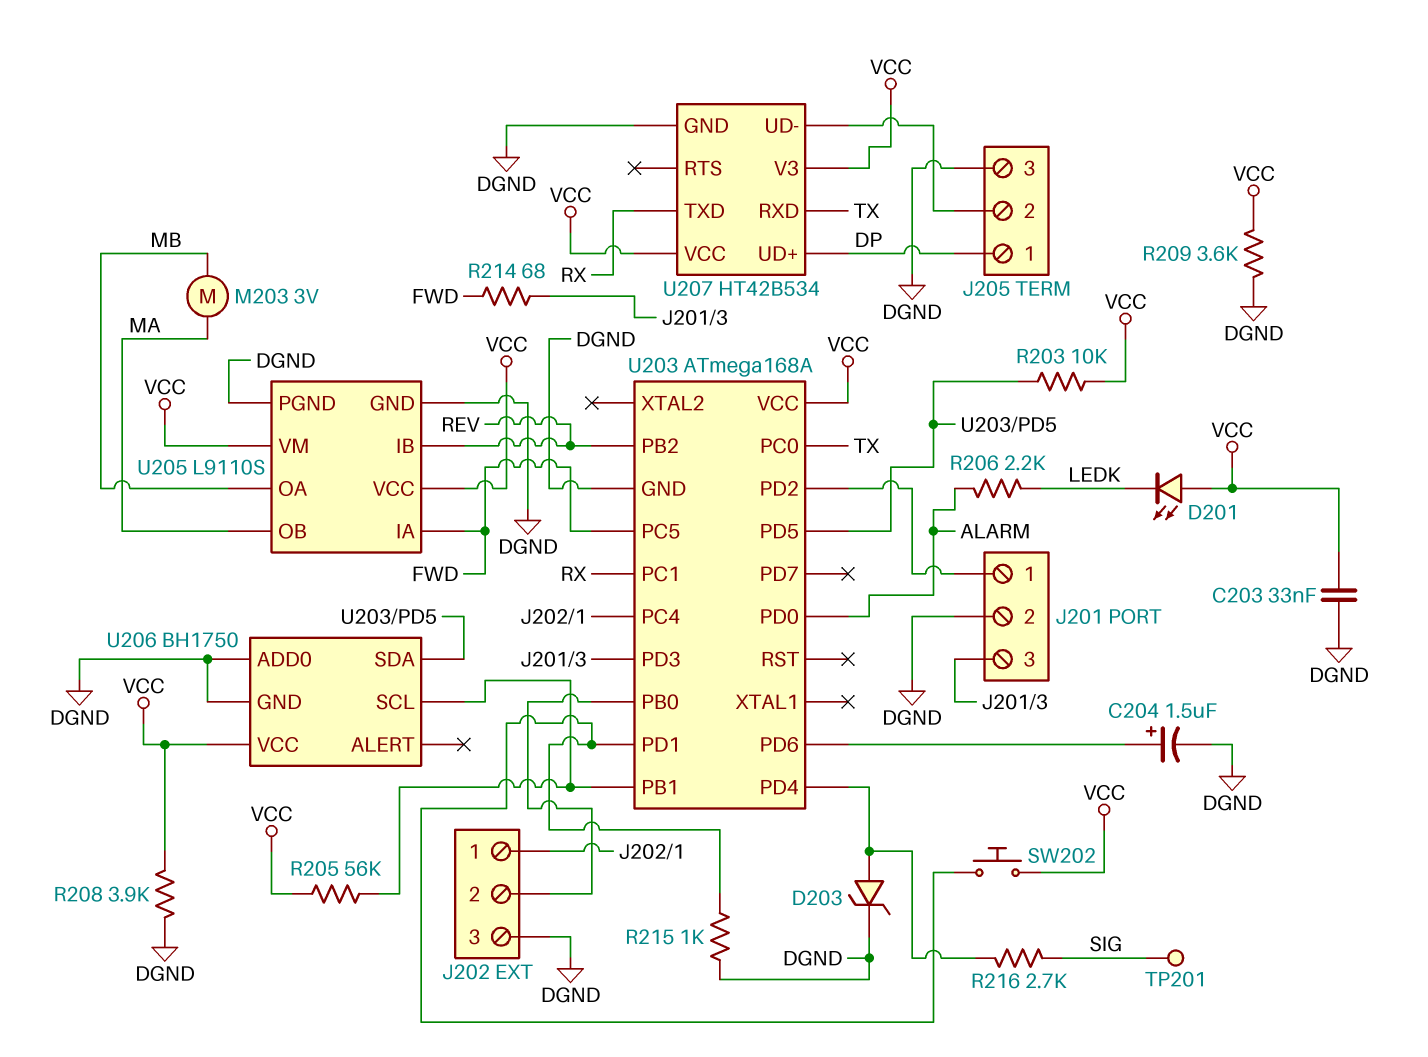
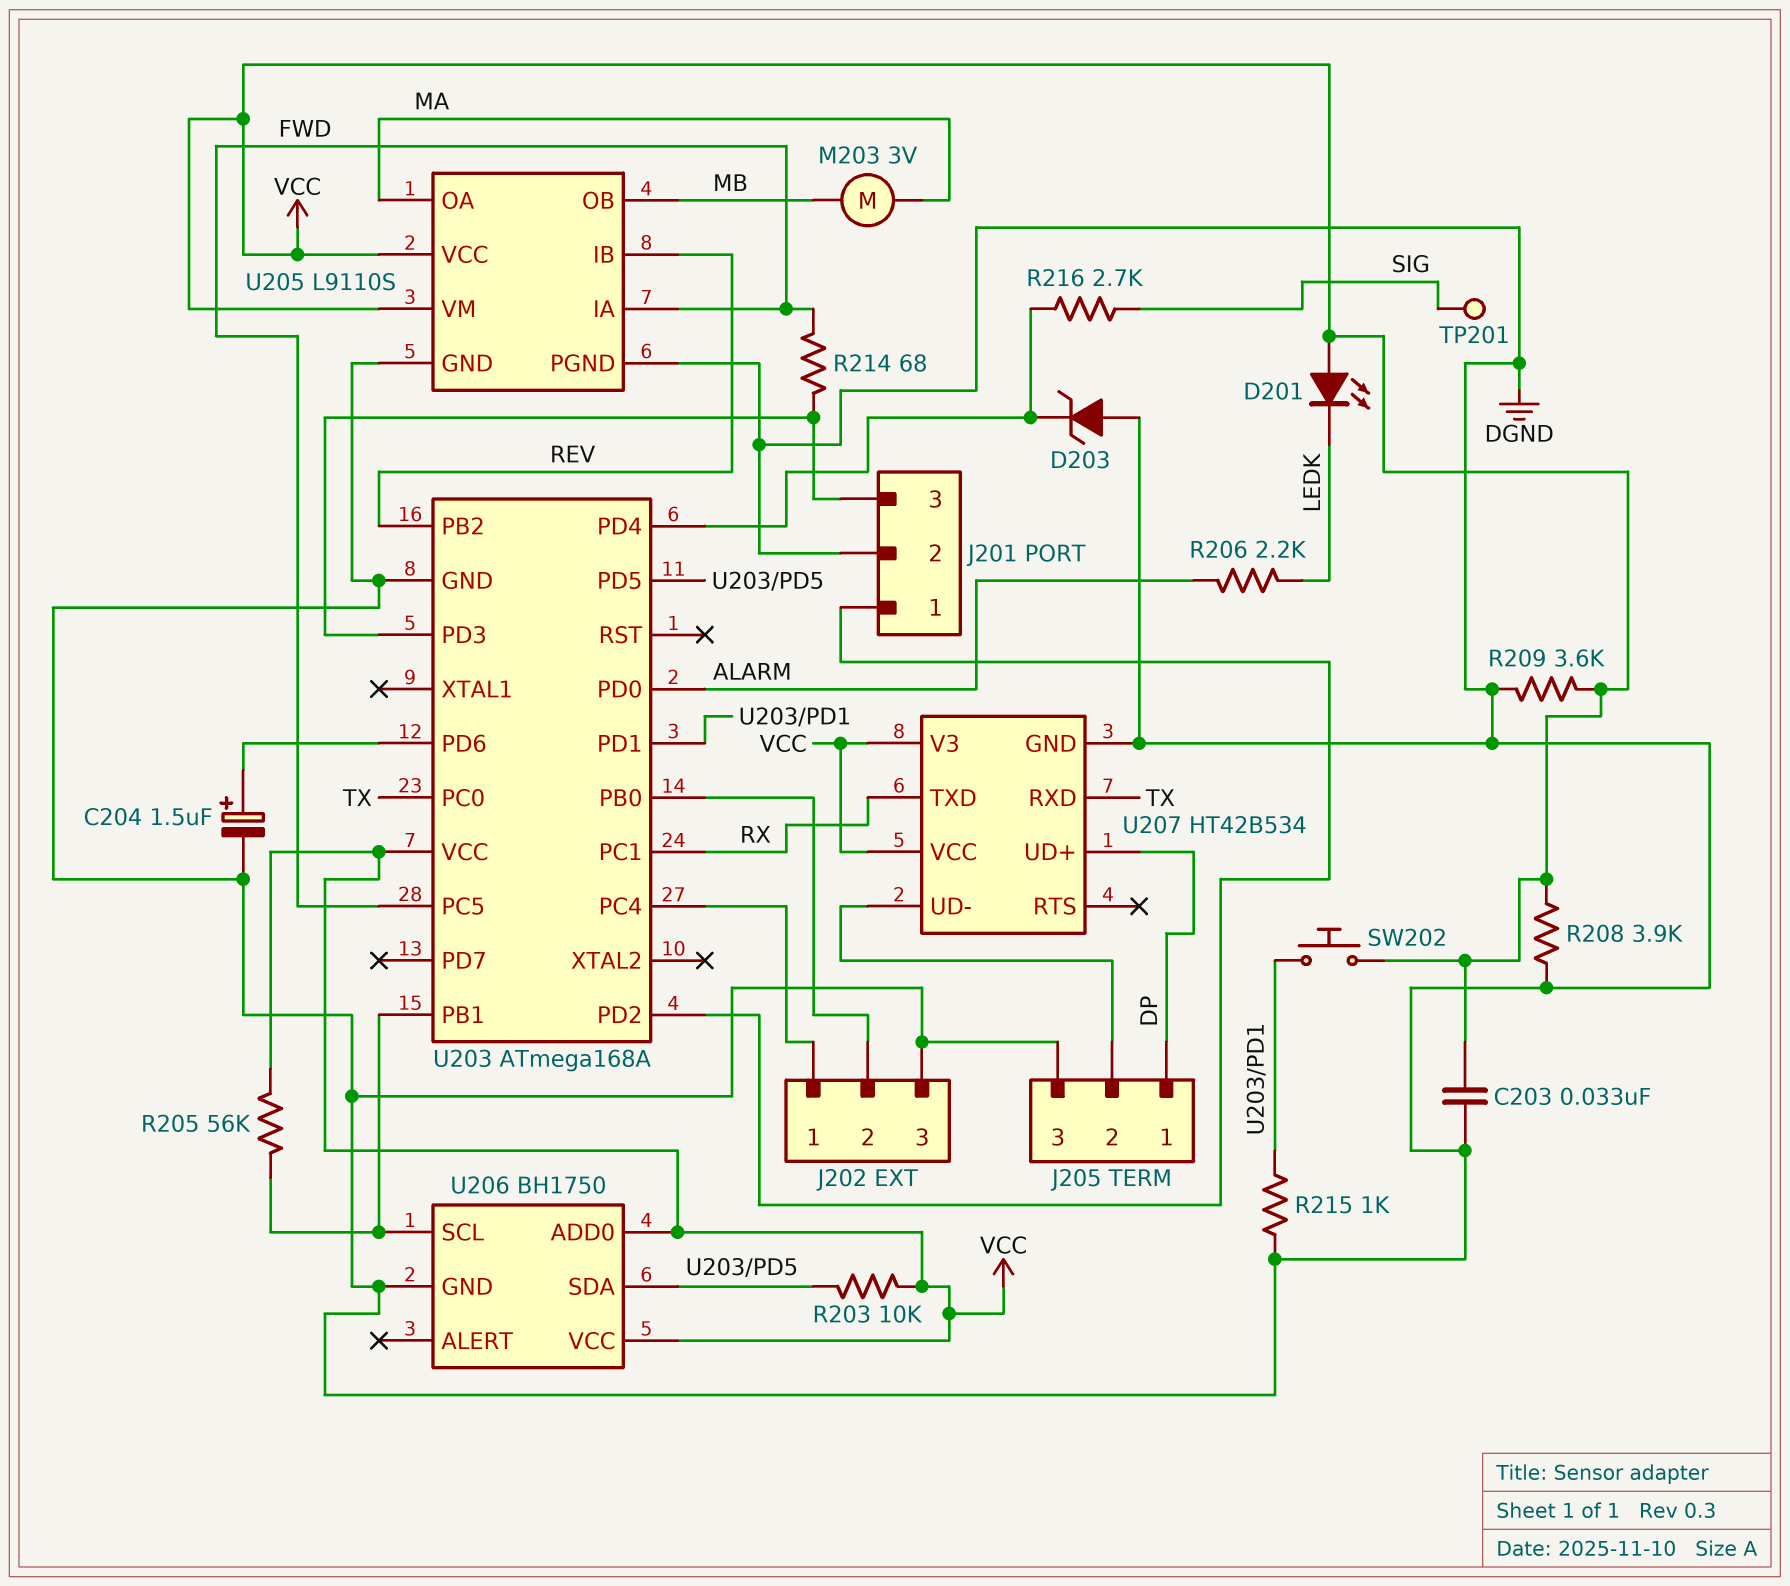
D203: zener (A U203/PD4, K DGND) -> zener (A DGND, K U203/PD4)
U205 pin OA: MB -> MA
U205 pin OB: MA -> MB
U206 pin ADD0: DGND -> VCC

